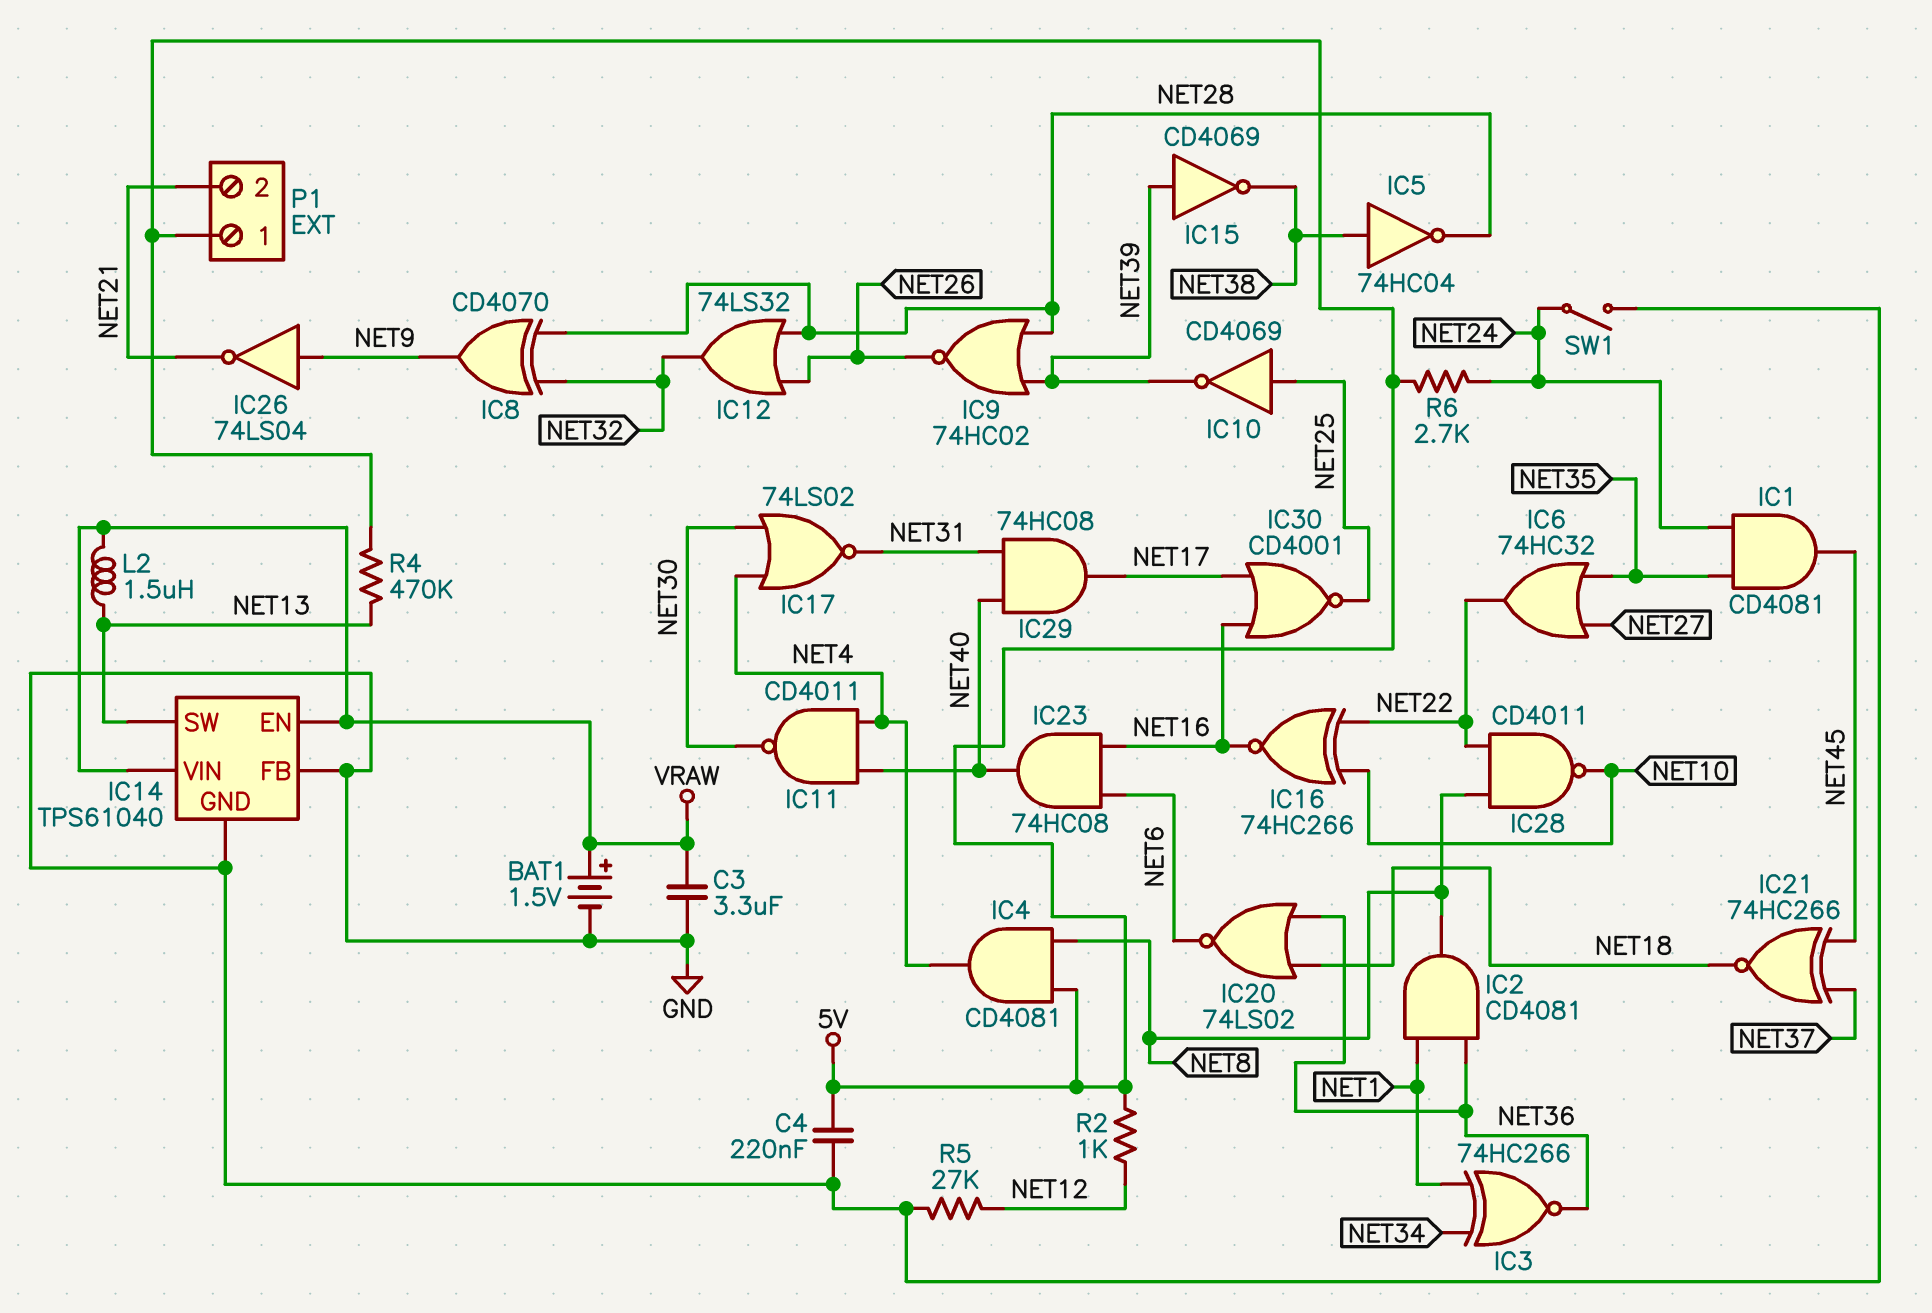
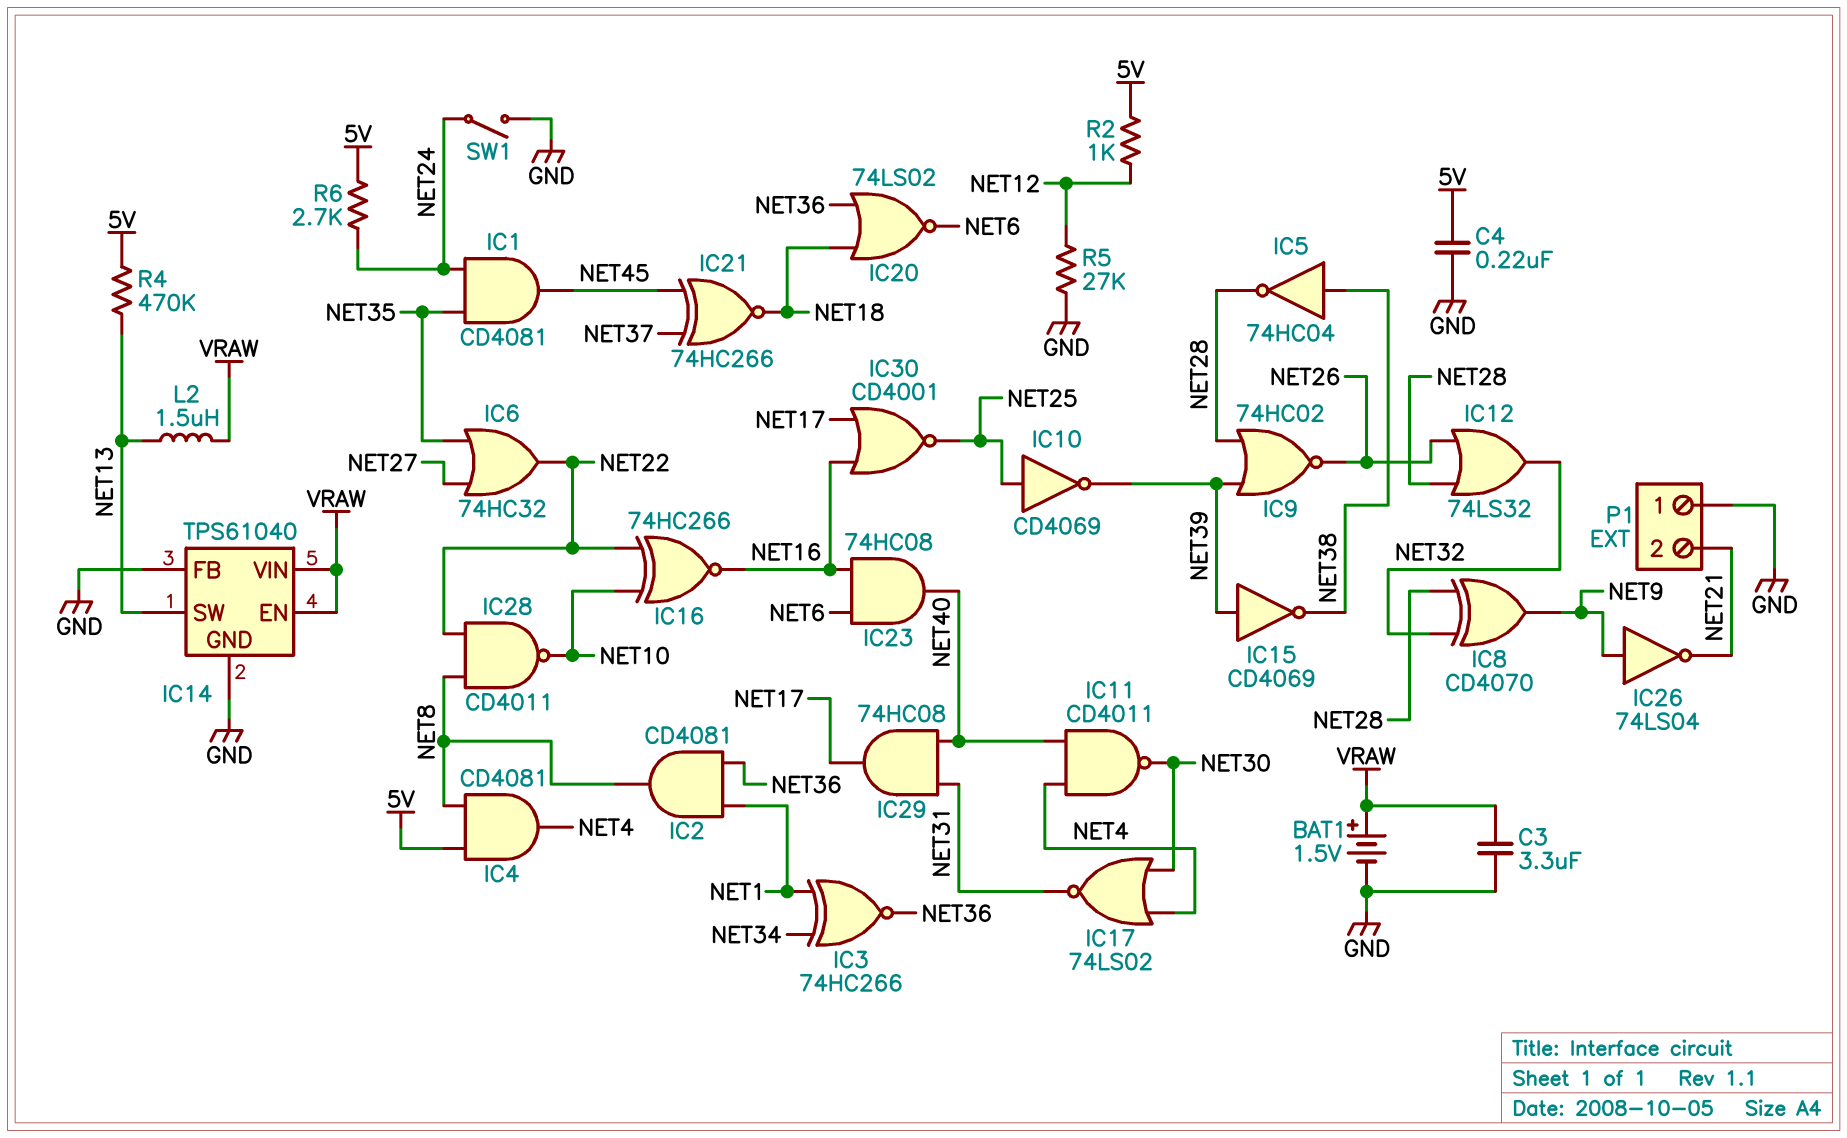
P1 pin 1: 5V -> GND

